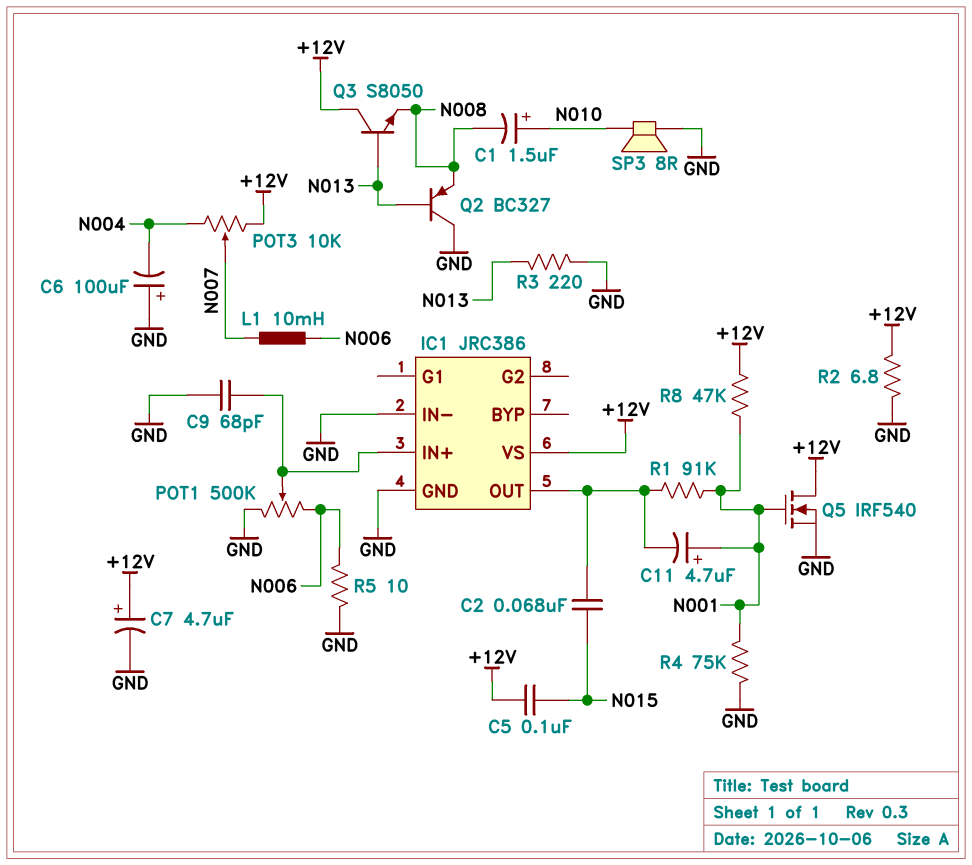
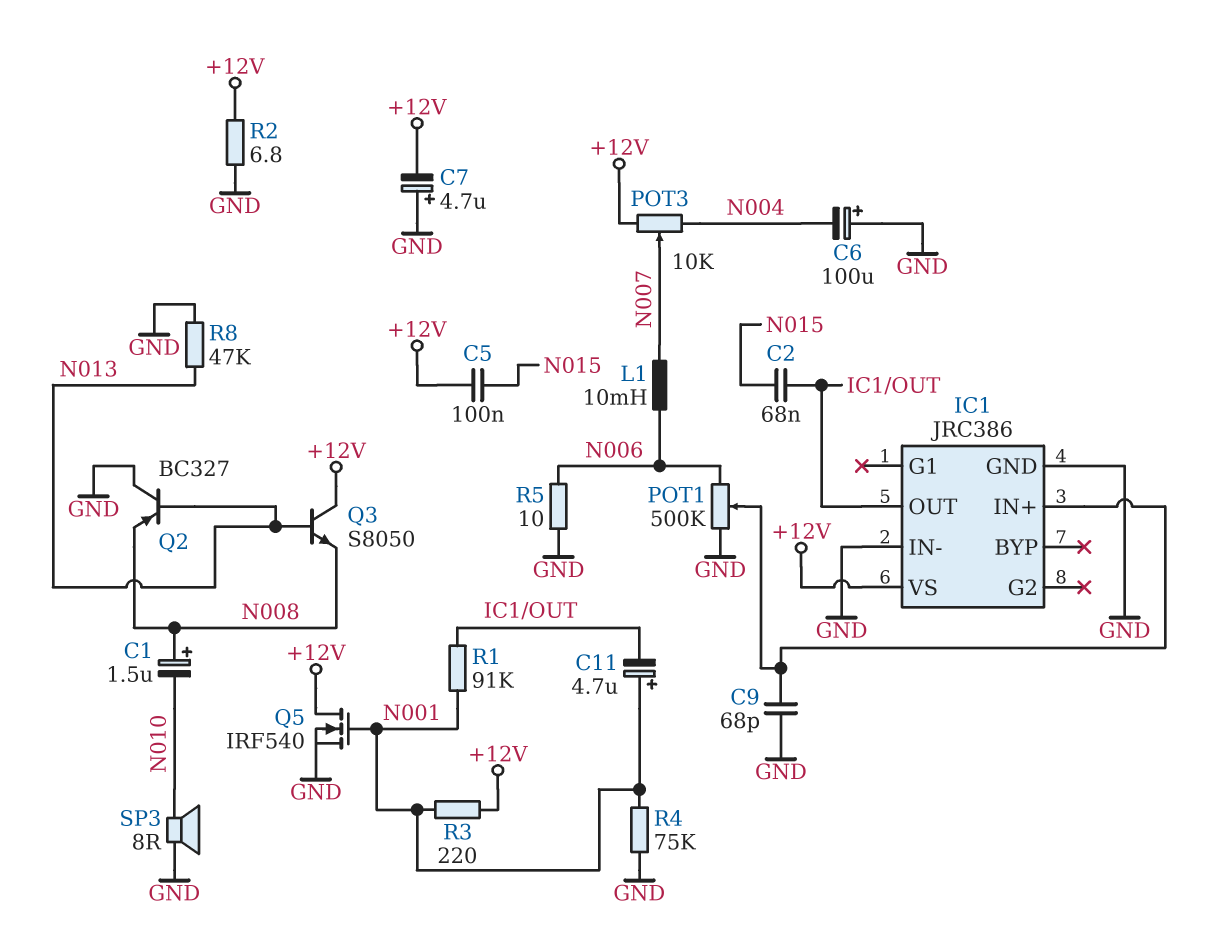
C1: 1.5uF (plus N010, minus N008) -> 1.5uF (plus N008, minus N010)
C7: 4.7uF (plus +12V, minus GND) -> 4.7uF (plus GND, minus +12V)
R3: 220 (GND, N013) -> 220 (+12V, N001)
R8: 47k (+12V, N001) -> 47k (GND, N013)

